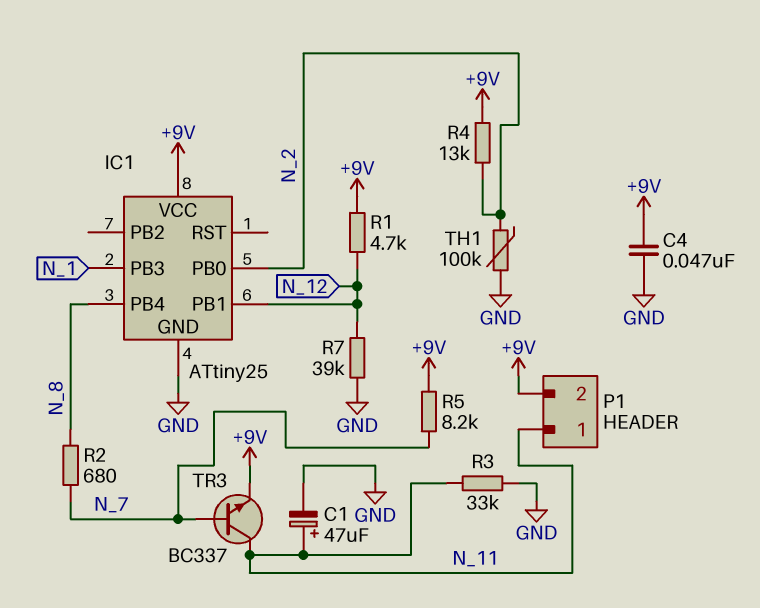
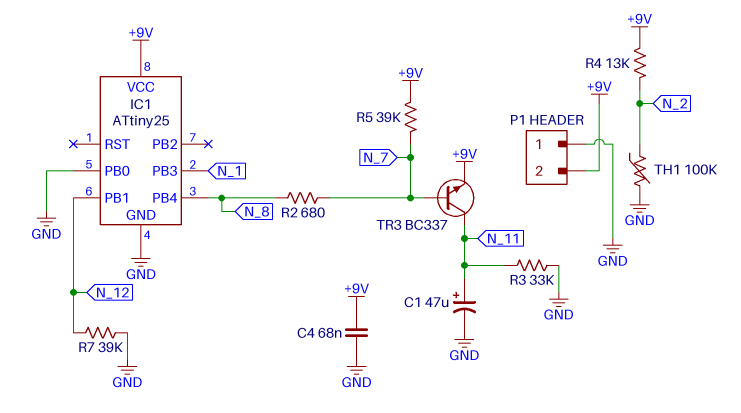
C4: 47nF (+9V, GND) -> 68nF (+9V, GND)
IC1 pin PB0: N_2 -> GND
P1 pin 1: N_11 -> GND
R1: 4.7k (+9V, N_12) -> none
R5: 8.2k (+9V, N_7) -> 39k (+9V, N_7)

